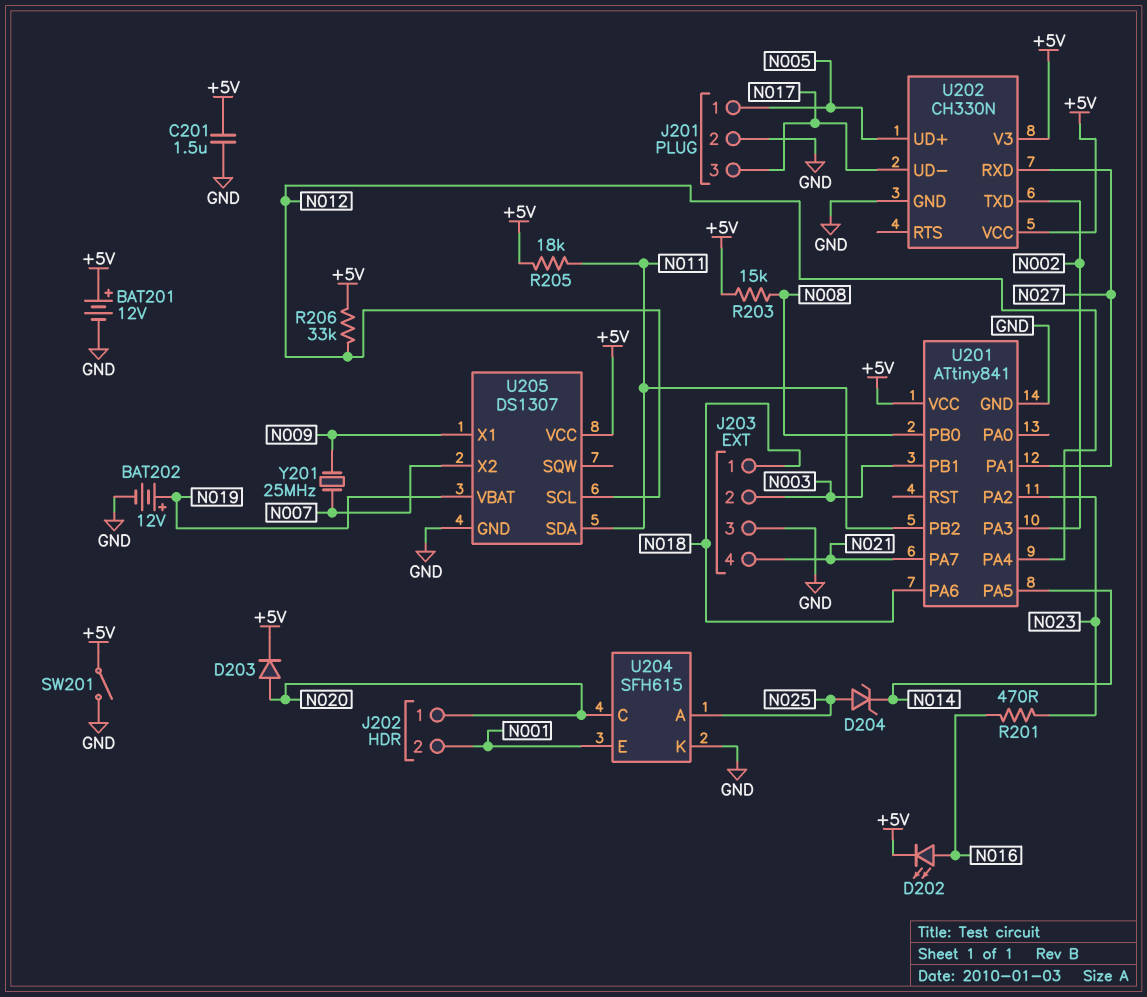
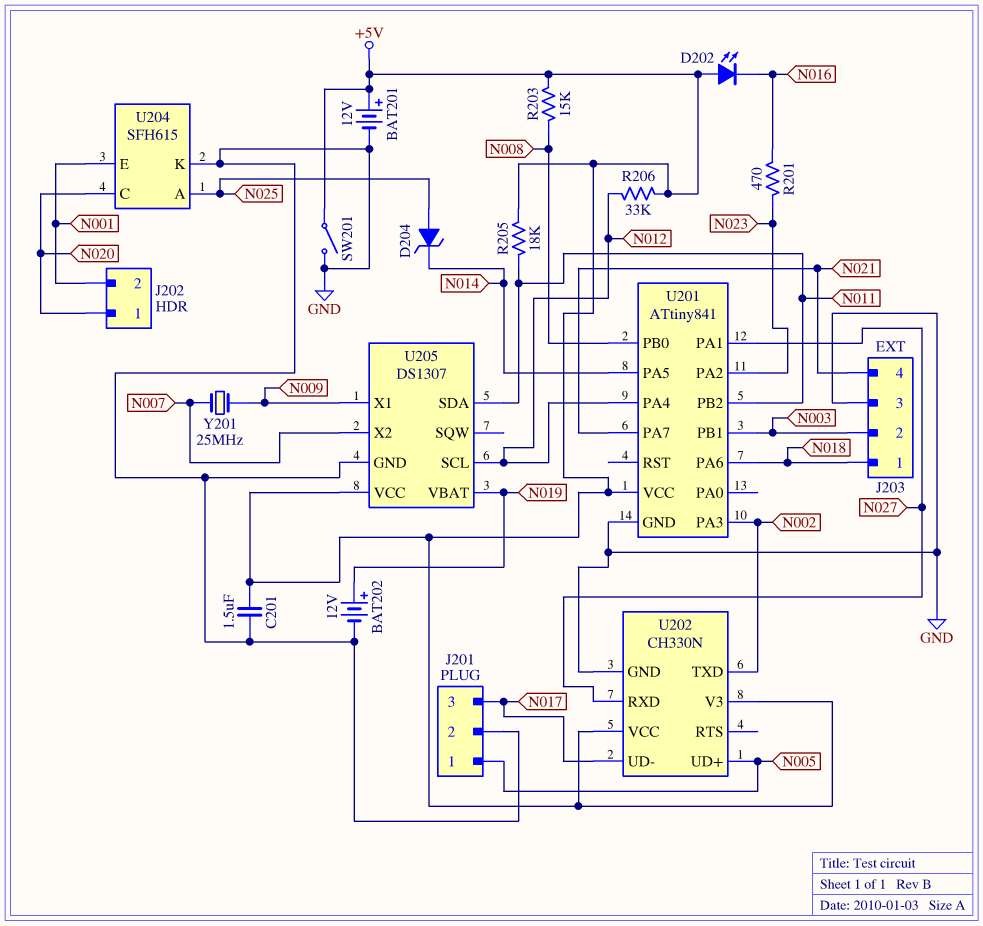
D202: LED (A N016, K +5V) -> LED (A +5V, K N016)
D203: diode (A N020, K +5V) -> none

